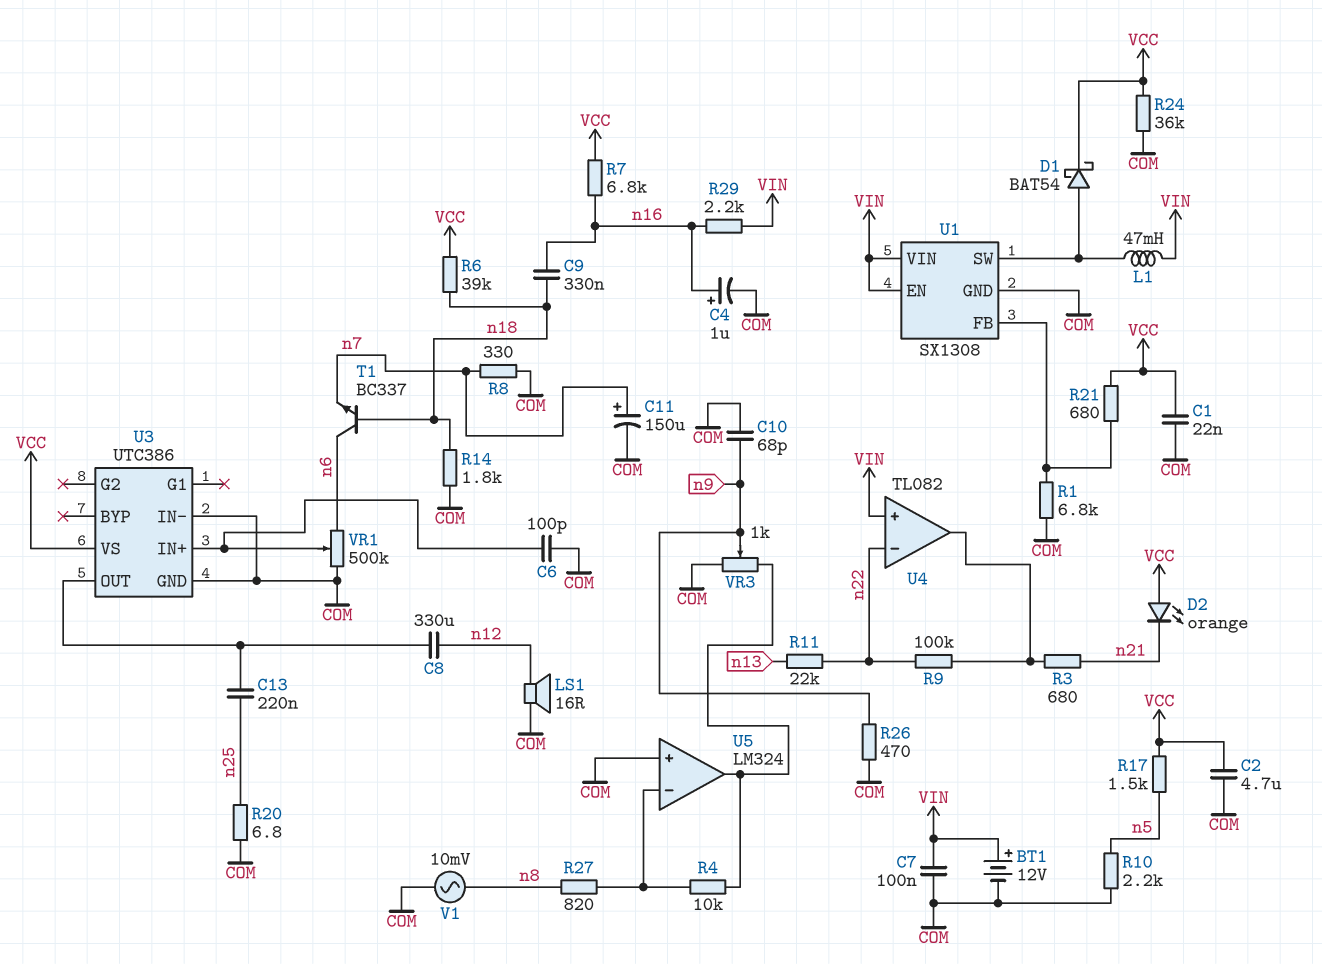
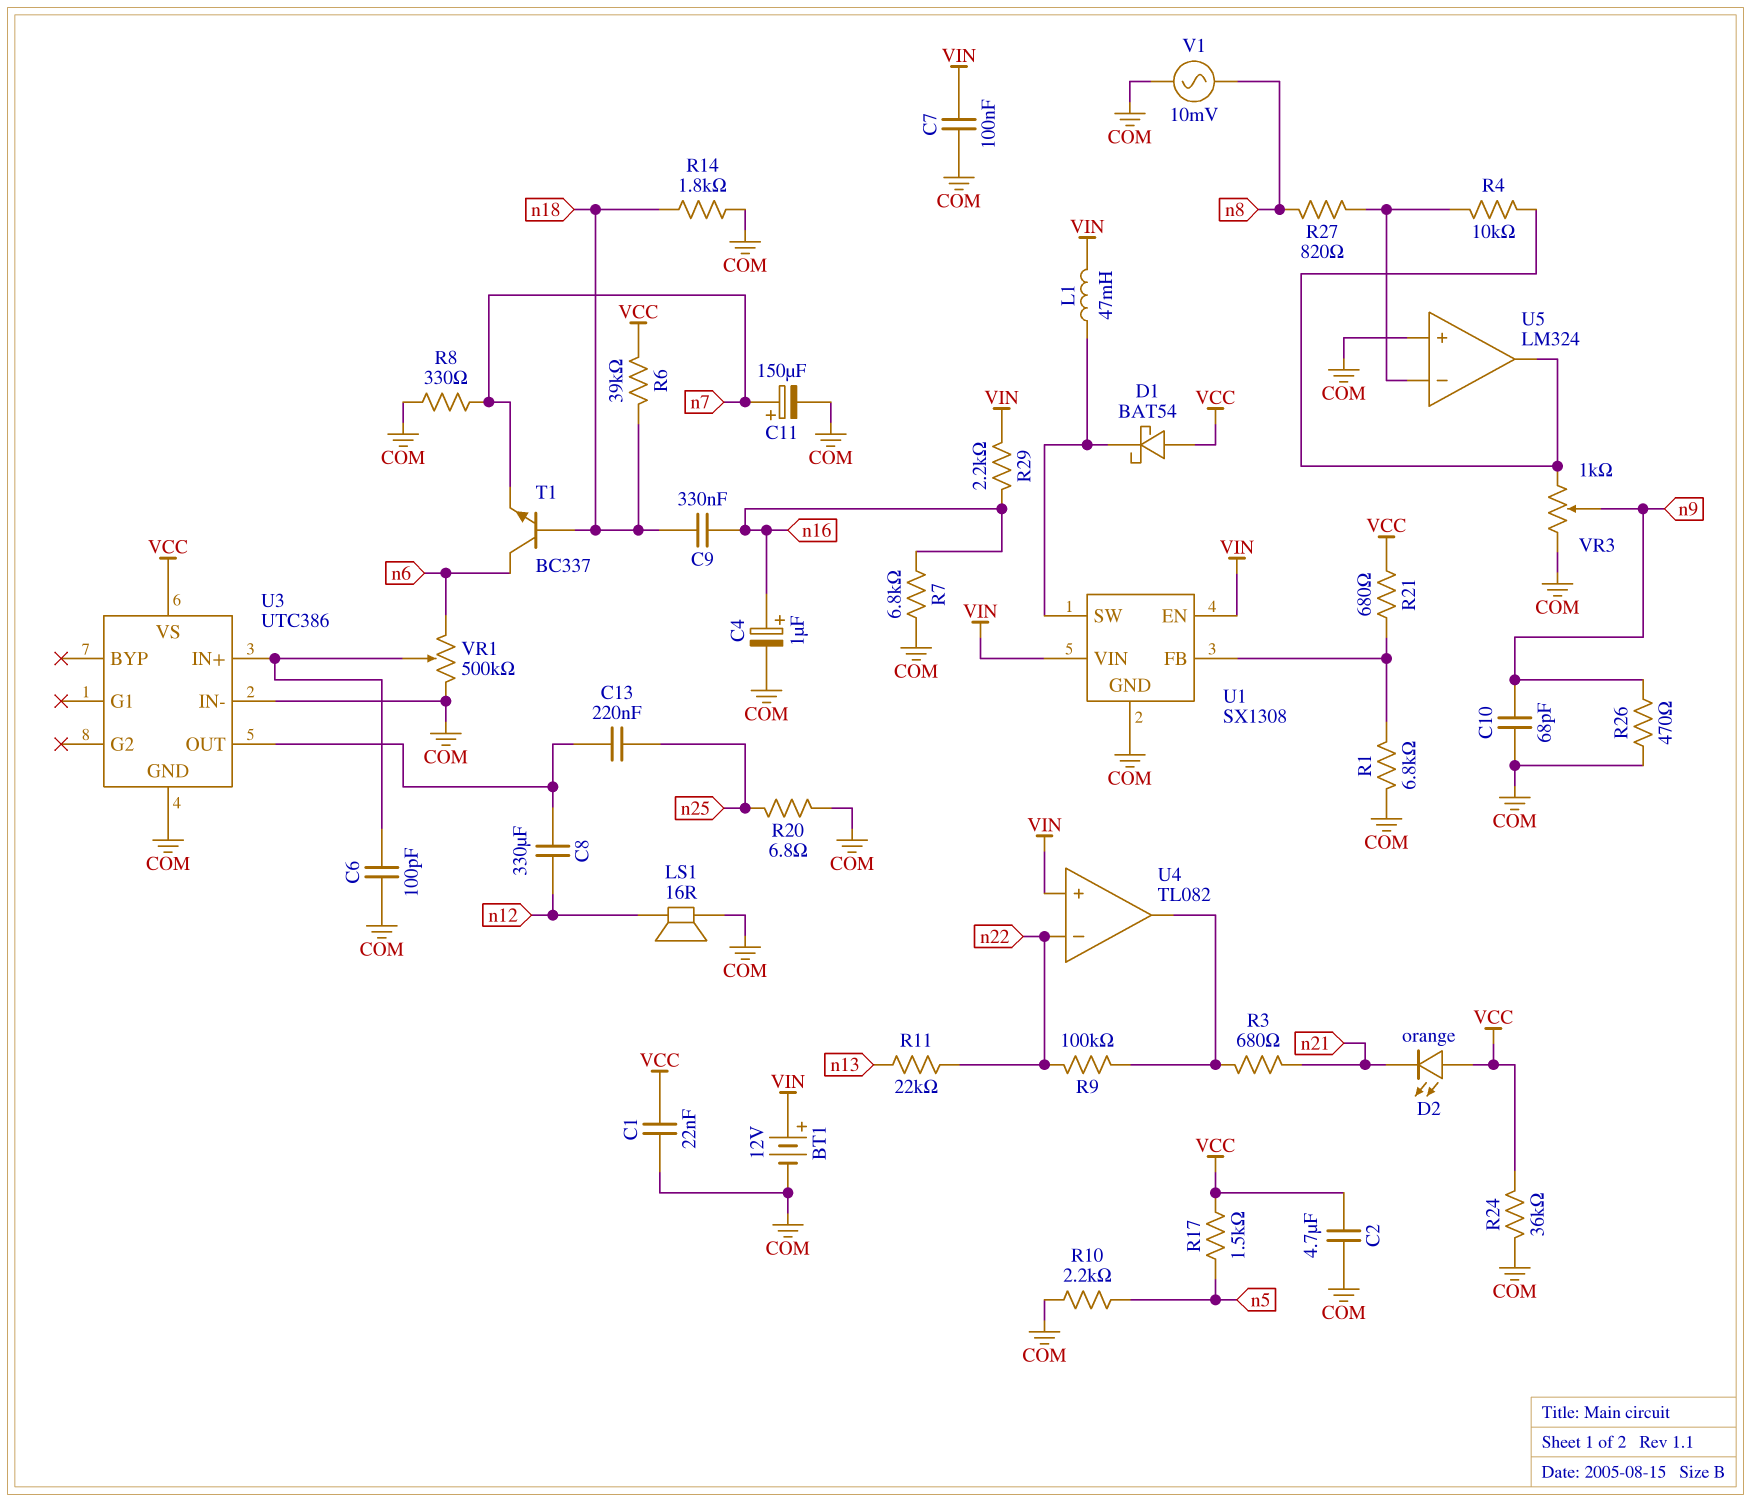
D1: schottky BAT54 (A U1/SW, K VCC) -> schottky BAT54 (A VCC, K U1/SW)
R7: 6.8k (VCC, n16) -> 6.8k (COM, n16)

